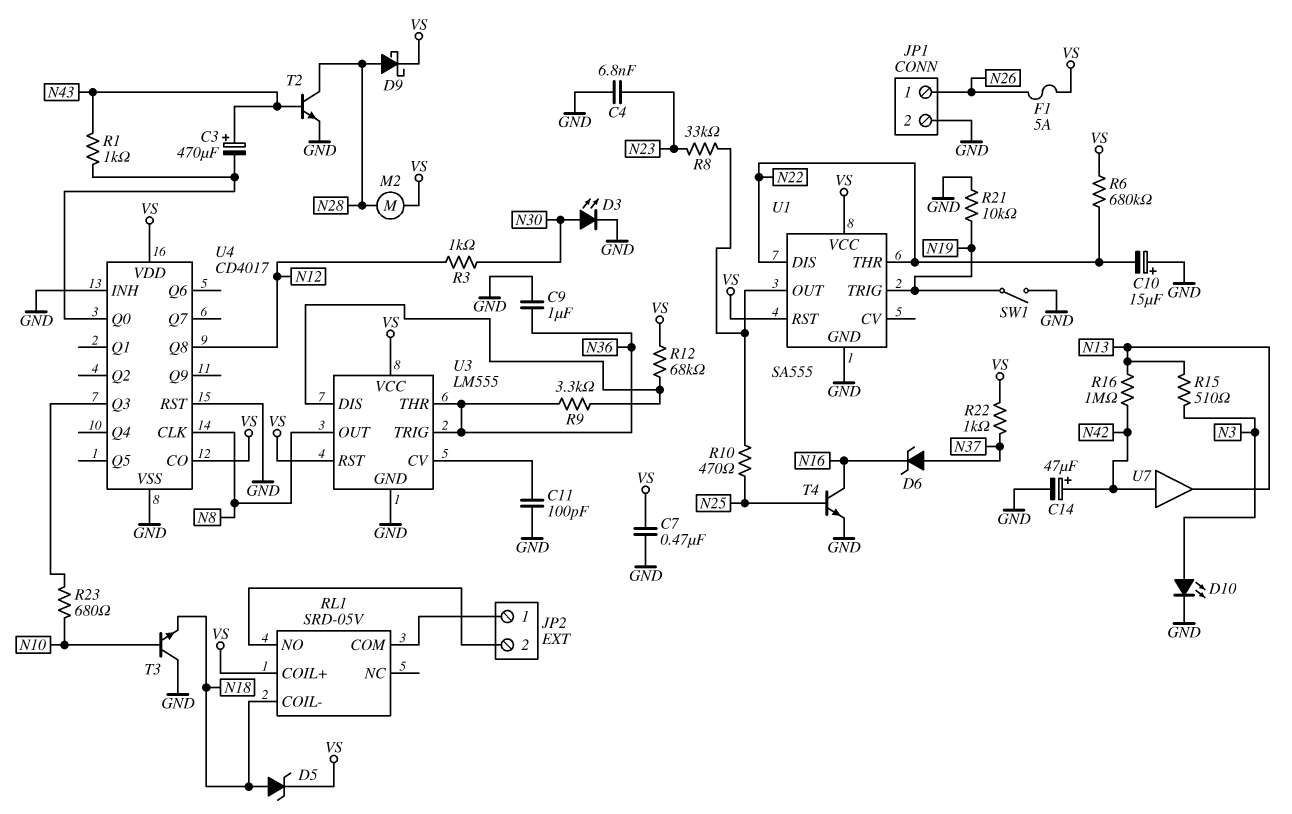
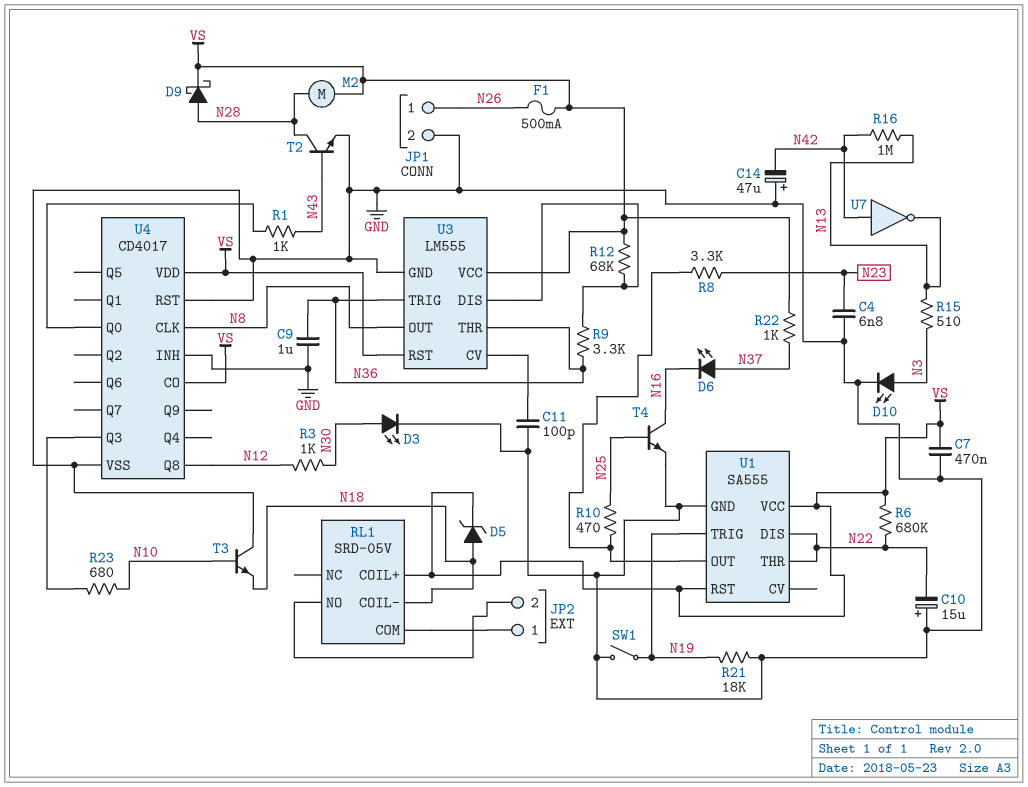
C3: 470uF (plus N43, minus U4/Q0) -> none
C14: 47uF (plus N42, minus GND) -> 47uF (plus GND, minus N42)
D6: zener (A N37, K N16) -> LED (A N37, K N16)
F1: 5A (N26, VS) -> 500mA (N26, VS)
R8: 33k (N23, U1/OUT) -> 3.3k (N23, U1/OUT)
R21: 10k (GND, N19) -> 18k (GND, N19)
U7: buffer (in N42, out N13) -> NOT (in N42, out N13)

